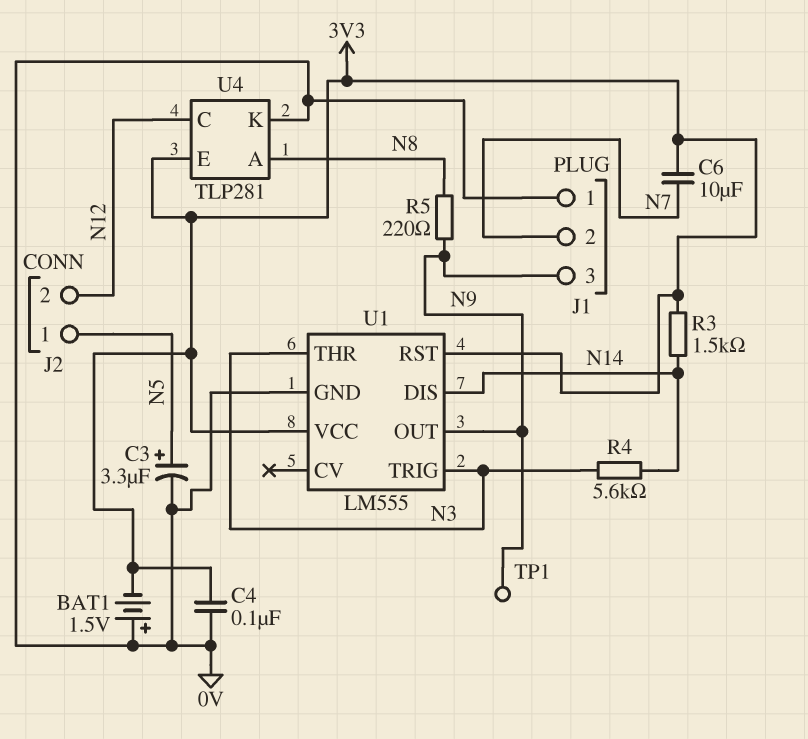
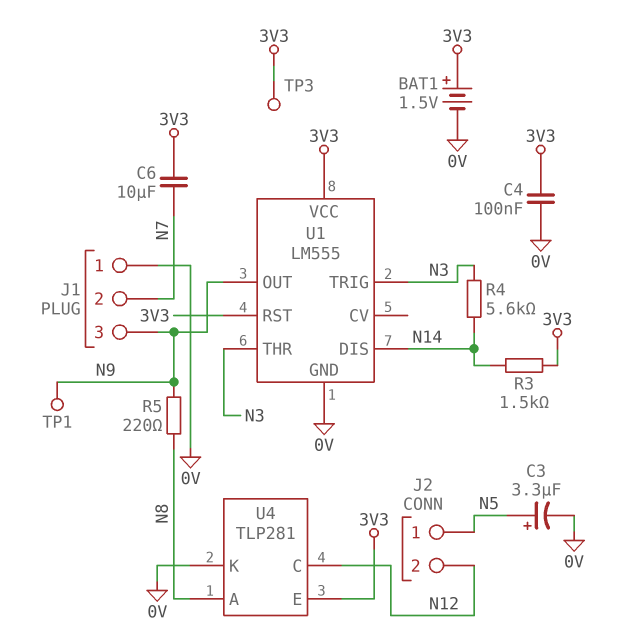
BAT1: 1.5V (plus 0V, minus 3V3) -> 1.5V (plus 3V3, minus 0V)
TP3: none -> test point (3V3)

